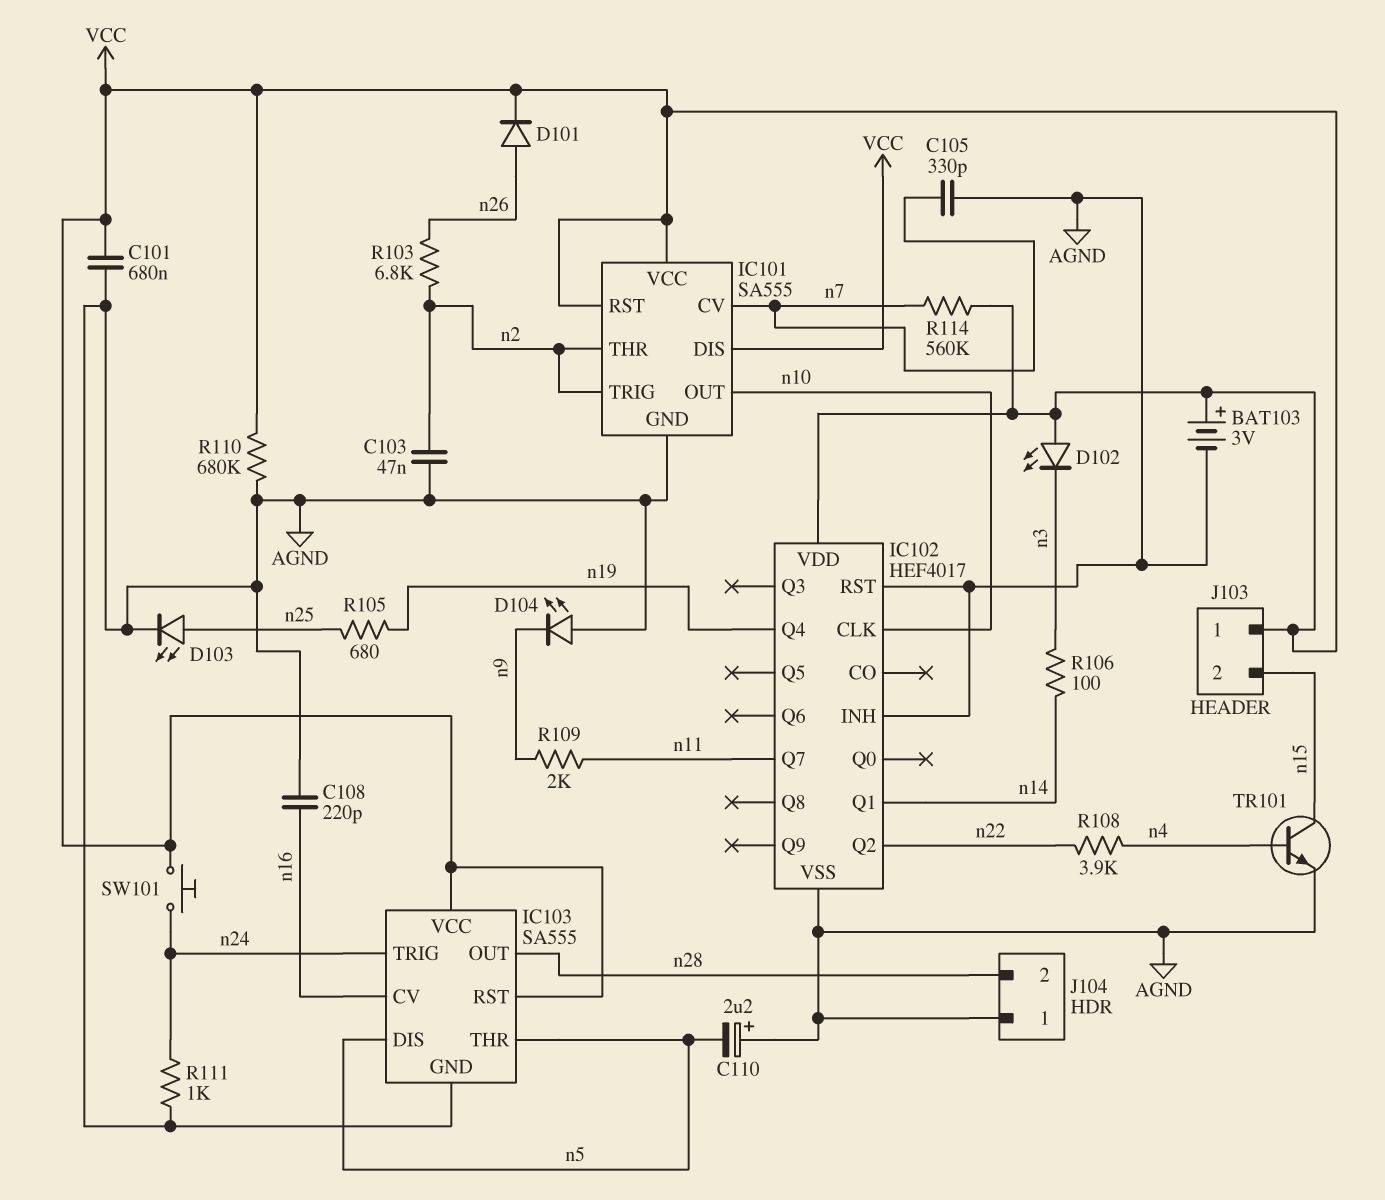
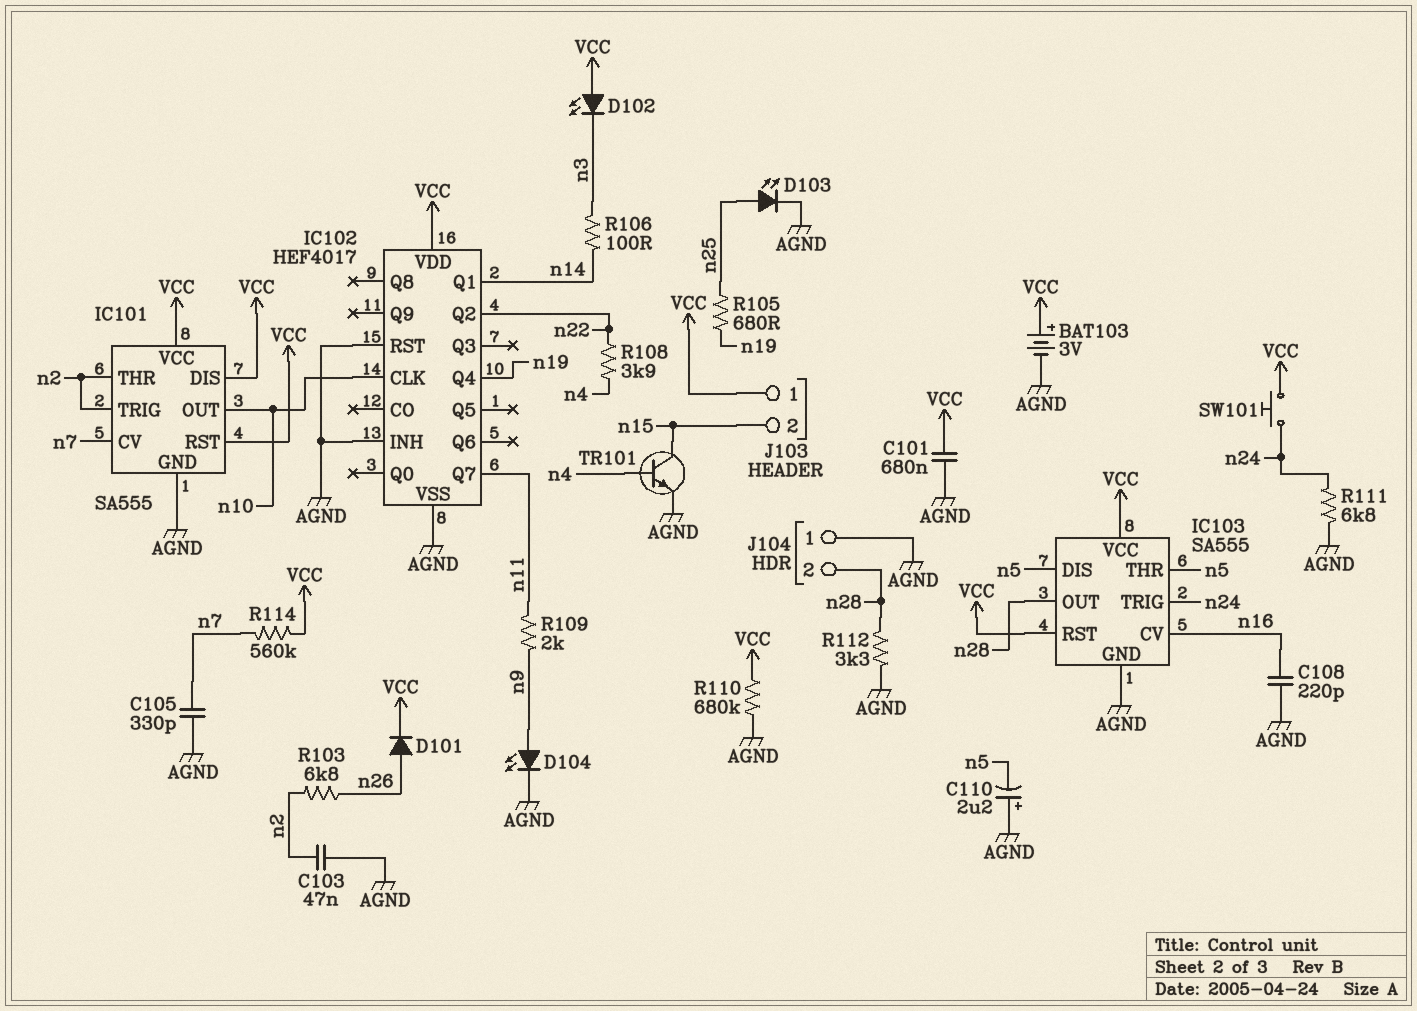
D104: LED (A AGND, K n9) -> LED (A n9, K AGND)
R111: 1k (AGND, n24) -> 6.8k (AGND, n24)
R112: none -> 3.3k (AGND, n28)

